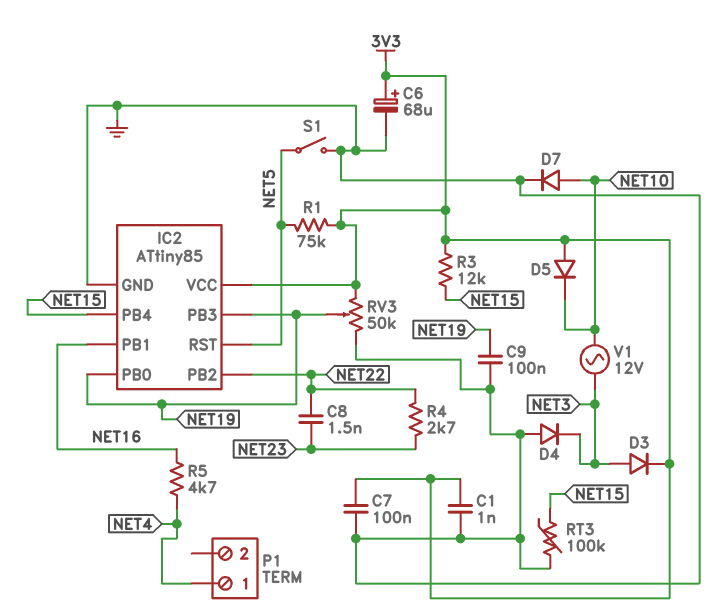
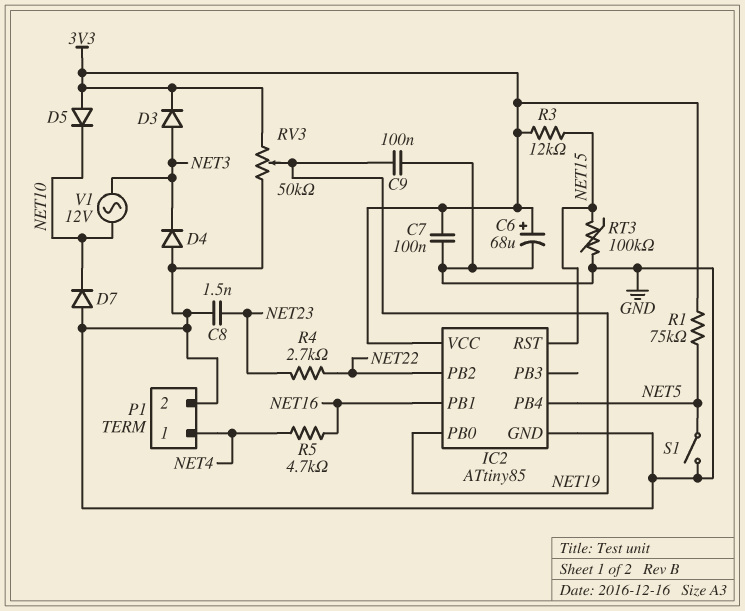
C1: 1nF (3V3, GND) -> none
C8: 1.5nF (NET22, NET23) -> 1.5nF (GND, NET23)
D7: diode (A NET10, K GND) -> diode (A GND, K NET10)
IC2 pin PB3: NET19 -> none
IC2 pin PB4: NET15 -> NET5
IC2 pin RST: NET5 -> NET15
P1 pin 2: none -> GND

